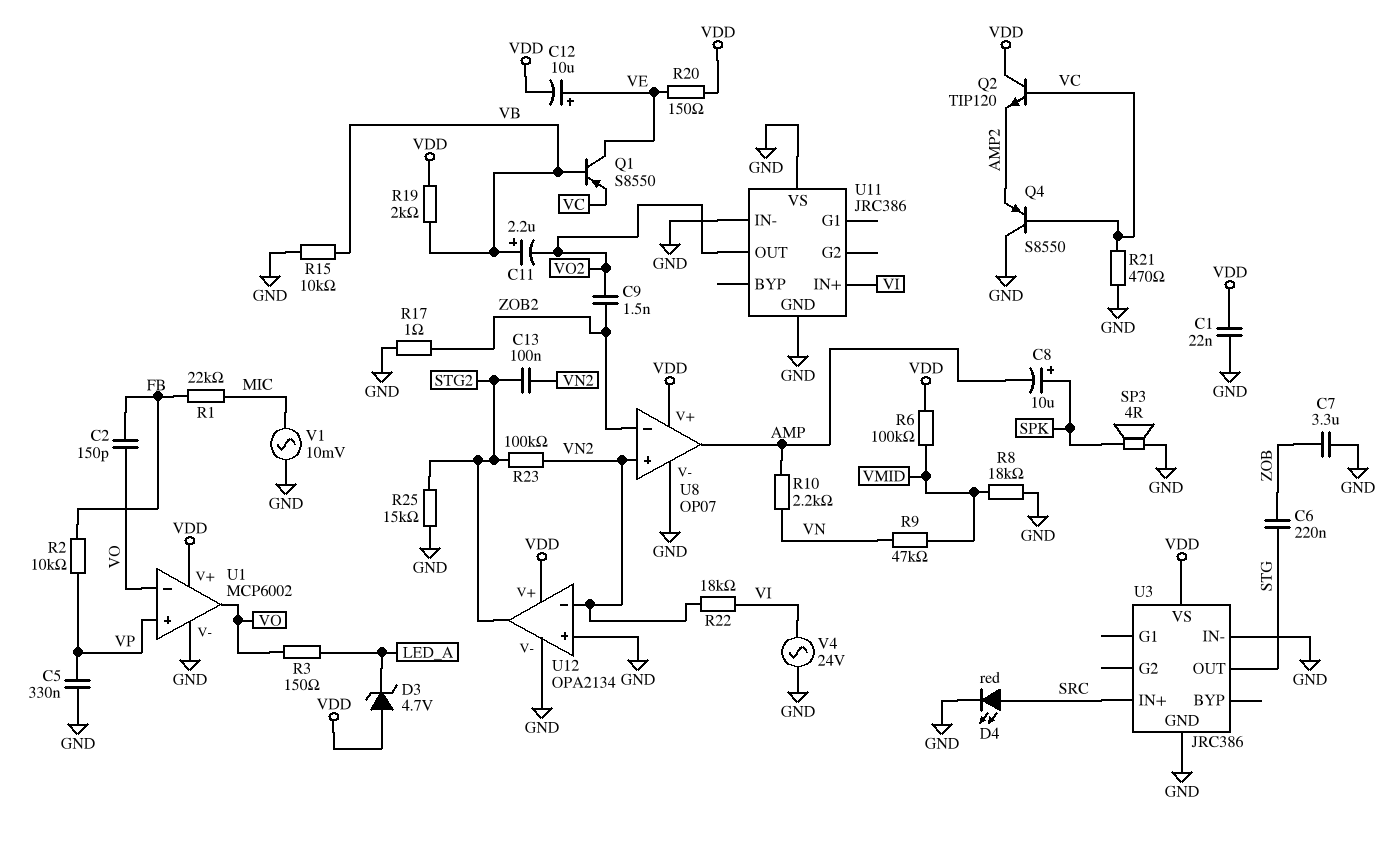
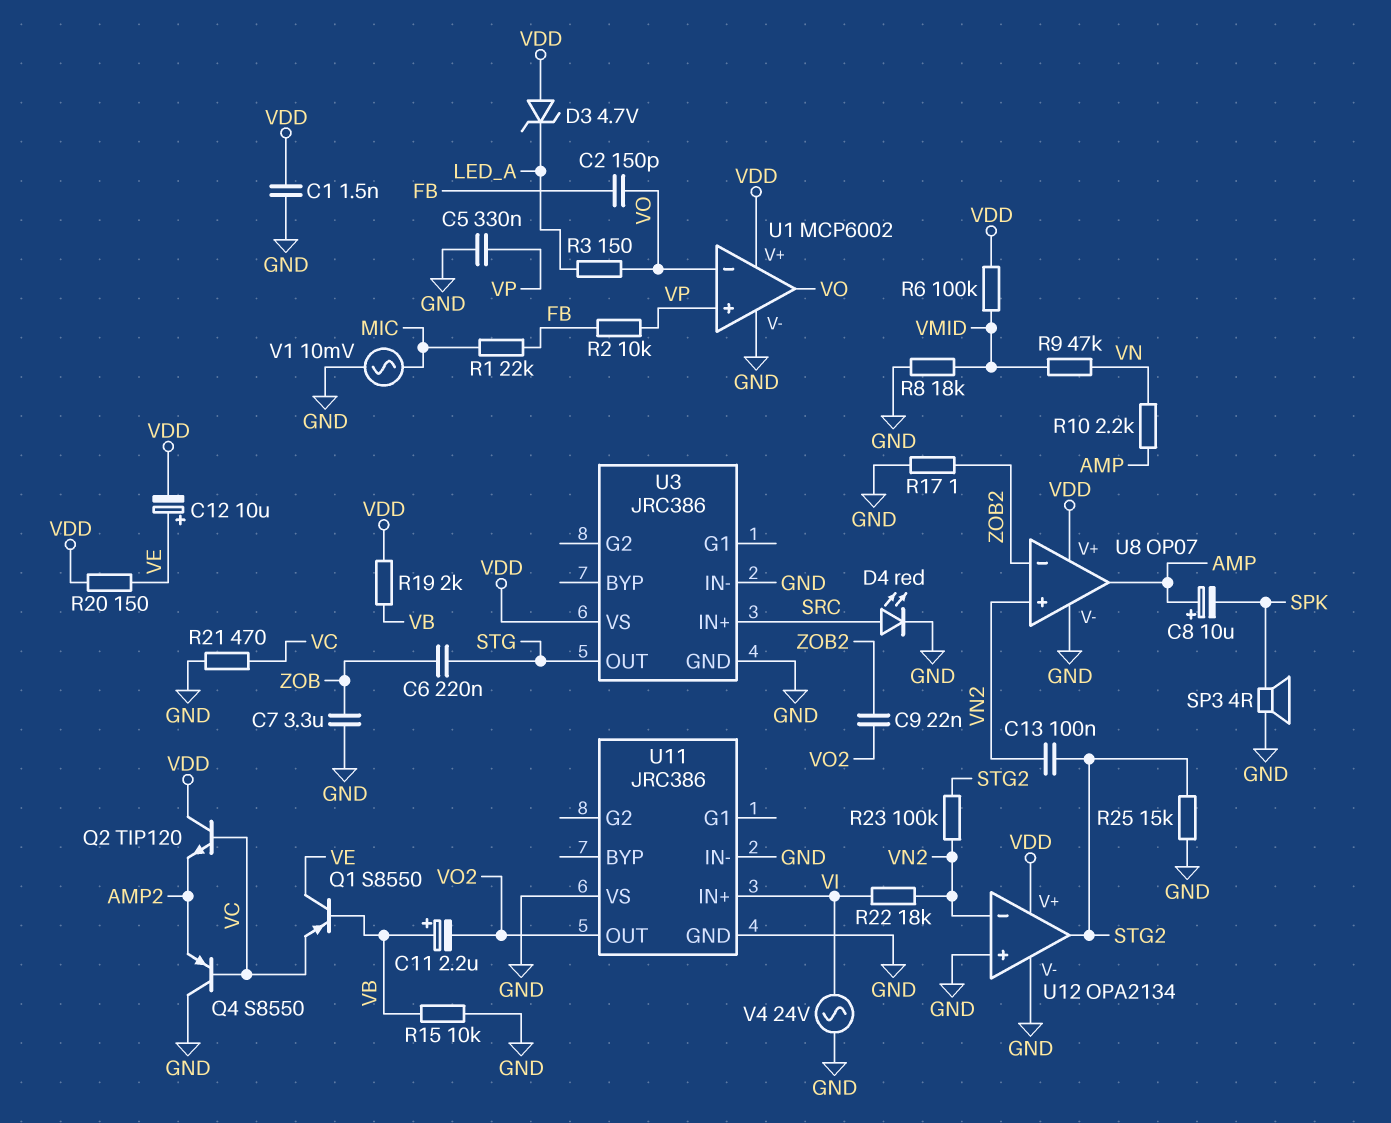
C1: 22nF (GND, VDD) -> 1.5nF (GND, VDD)
C8: 10uF (plus SPK, minus AMP) -> 10uF (plus AMP, minus SPK)
C9: 1.5nF (VO2, ZOB2) -> 22nF (VO2, ZOB2)

